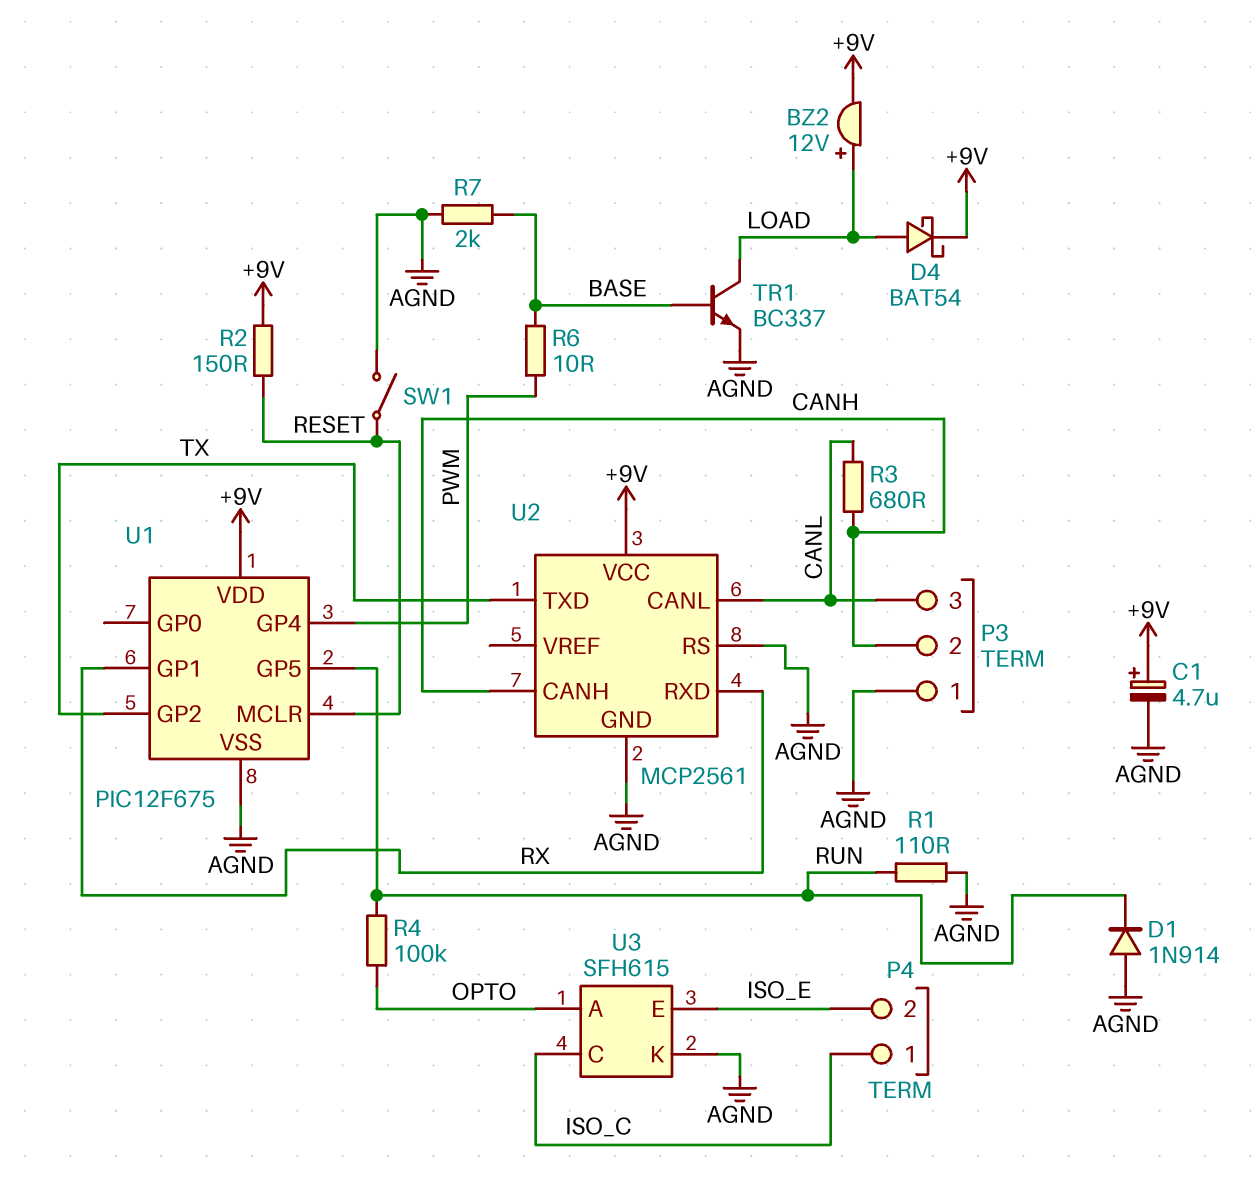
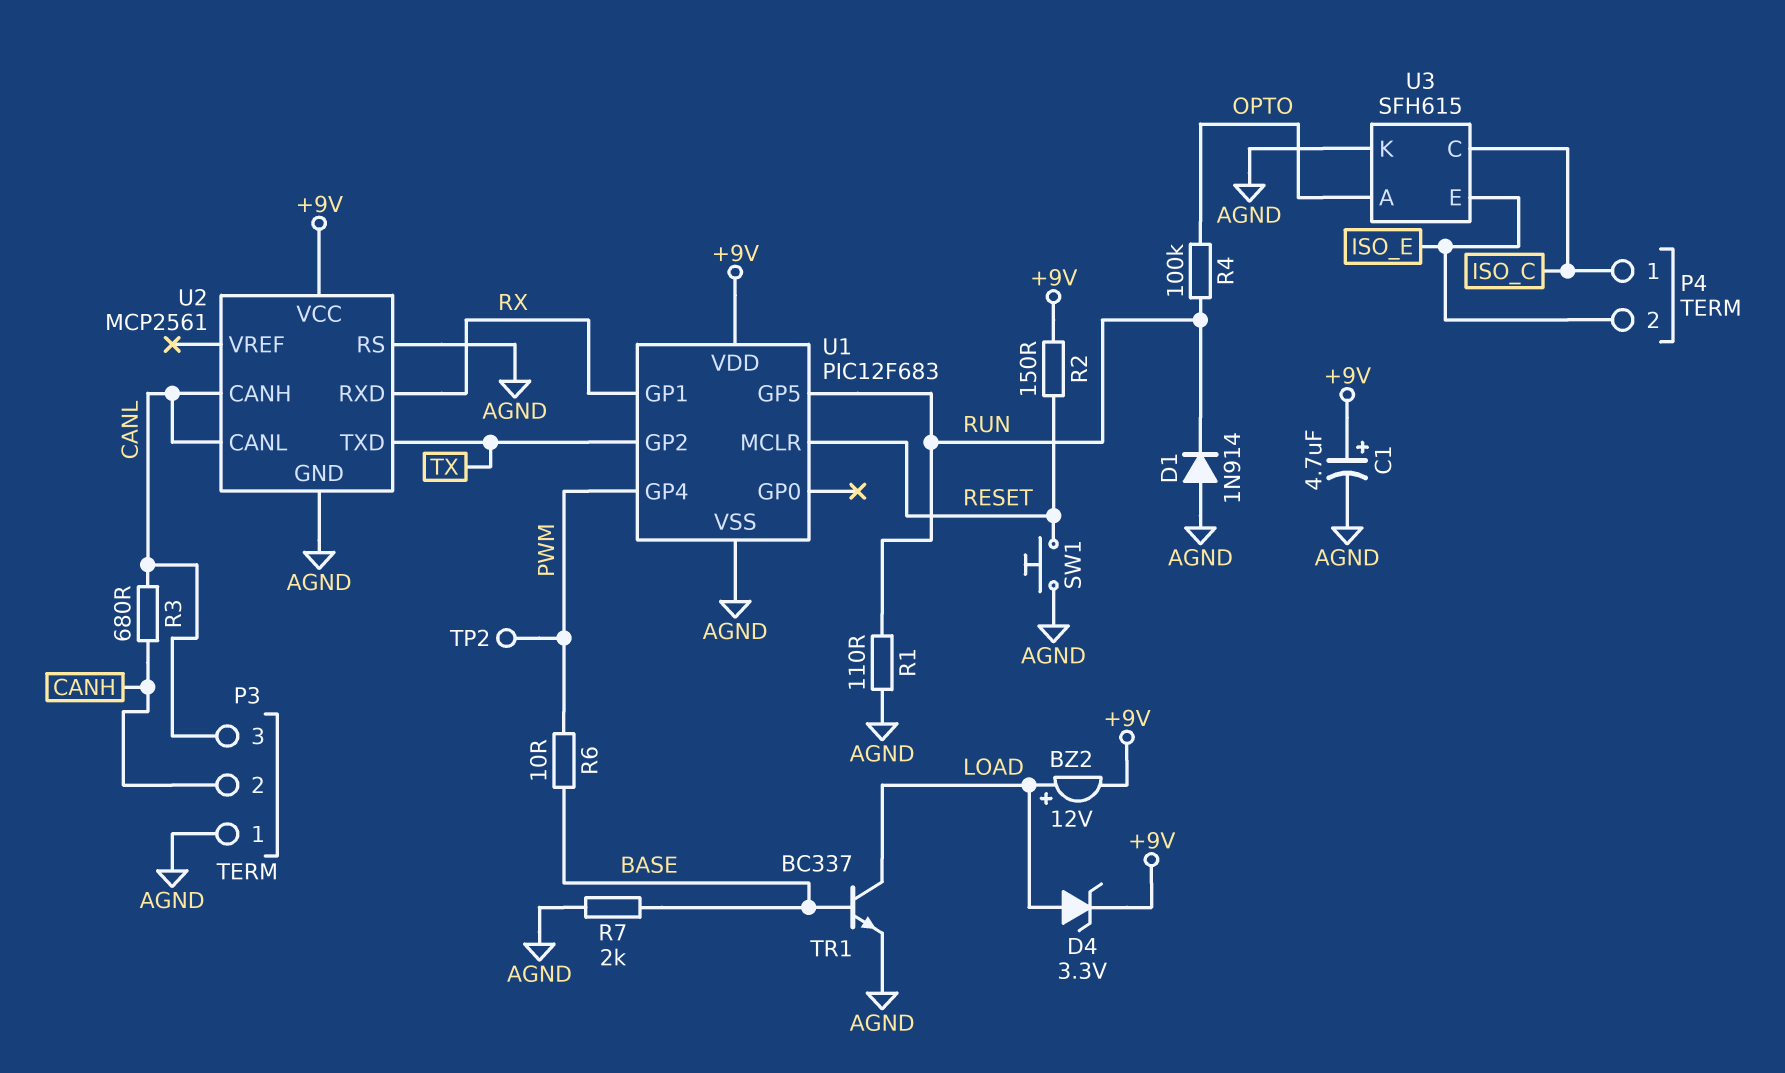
D4: schottky BAT54 (A LOAD, K +9V) -> zener 3.3V (A LOAD, K +9V)
SW1: switch (AGND, RESET) -> button (AGND, RESET)
TP2: none -> test point (PWM)
U1: PIC12F675 -> PIC12F683
U2 pin CANH: CANH -> CANL

